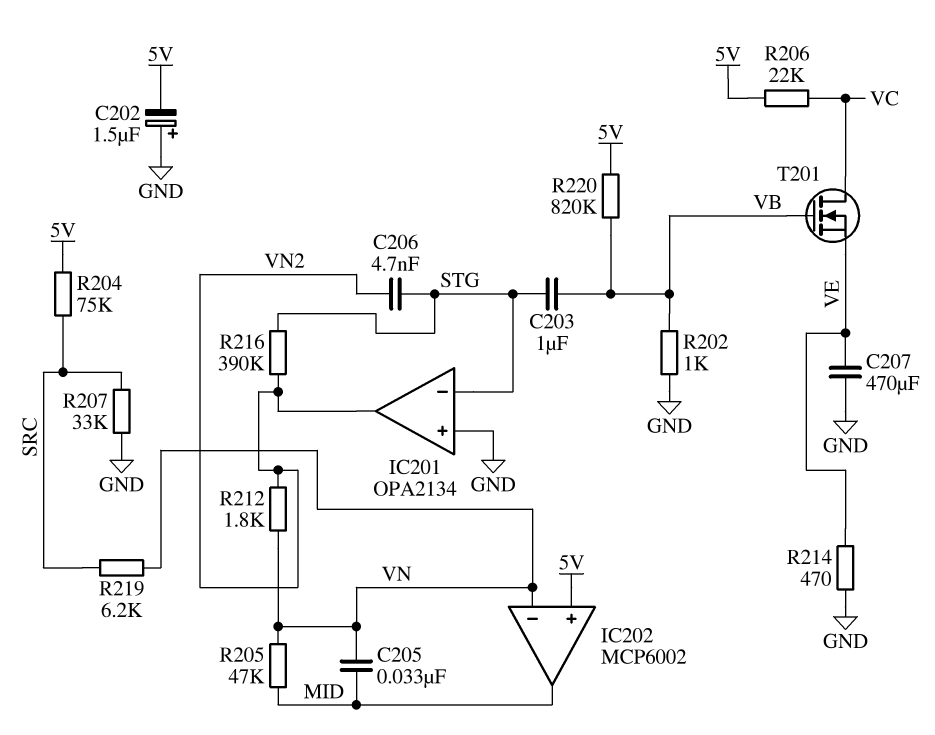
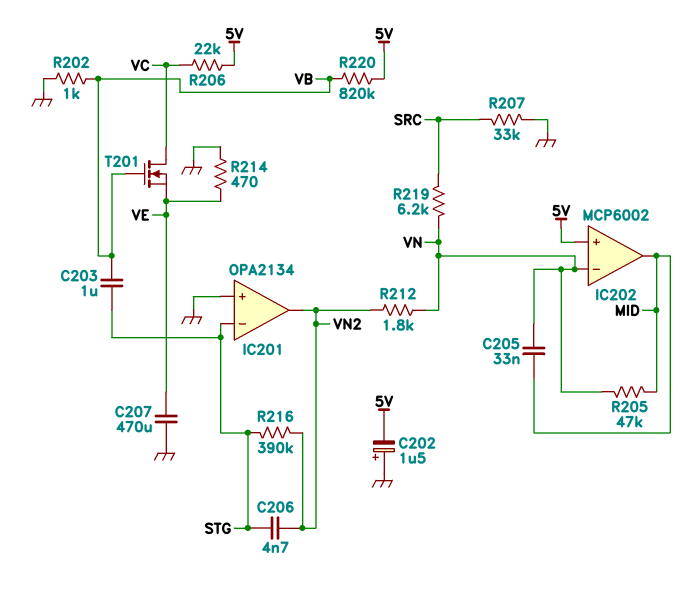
R204: 75k (5V, SRC) -> none

